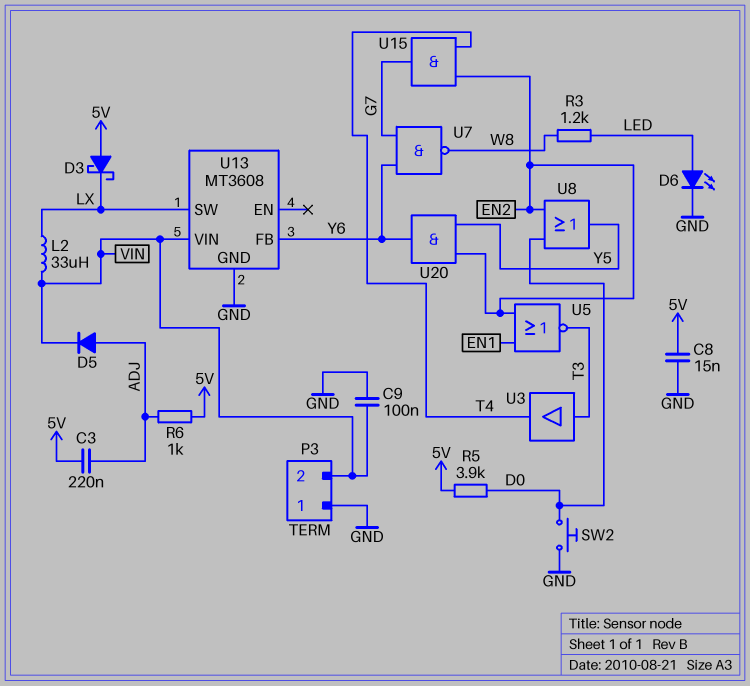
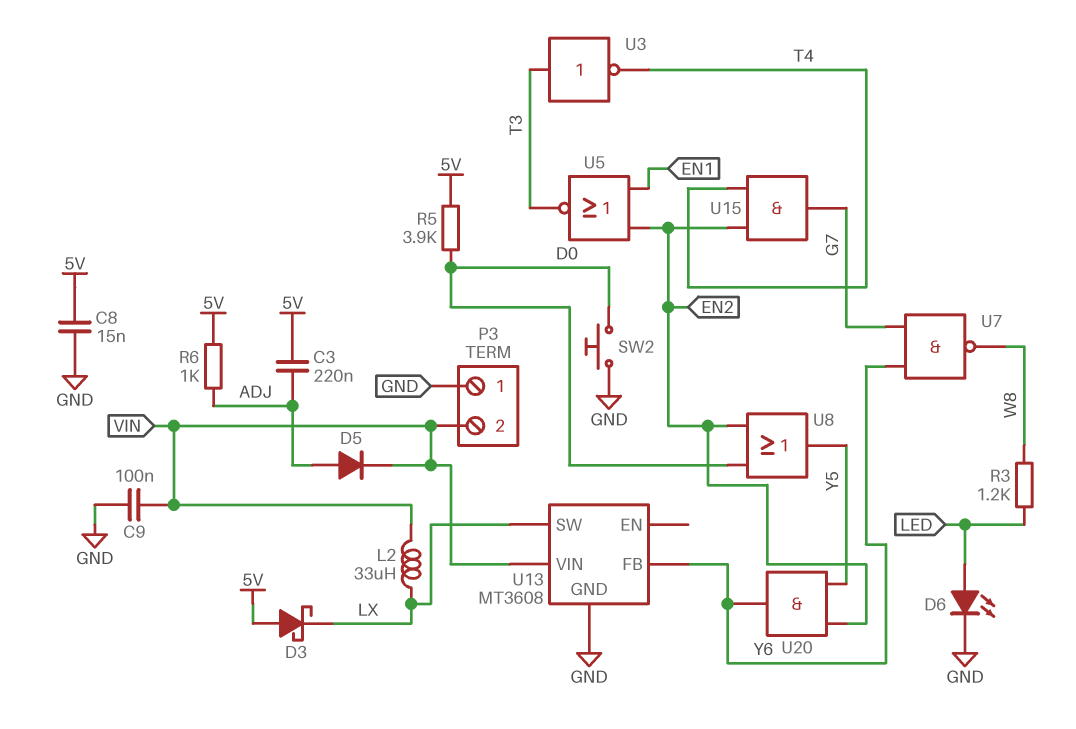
U3: buffer (in T3, out T4) -> NOT (in T3, out T4)

